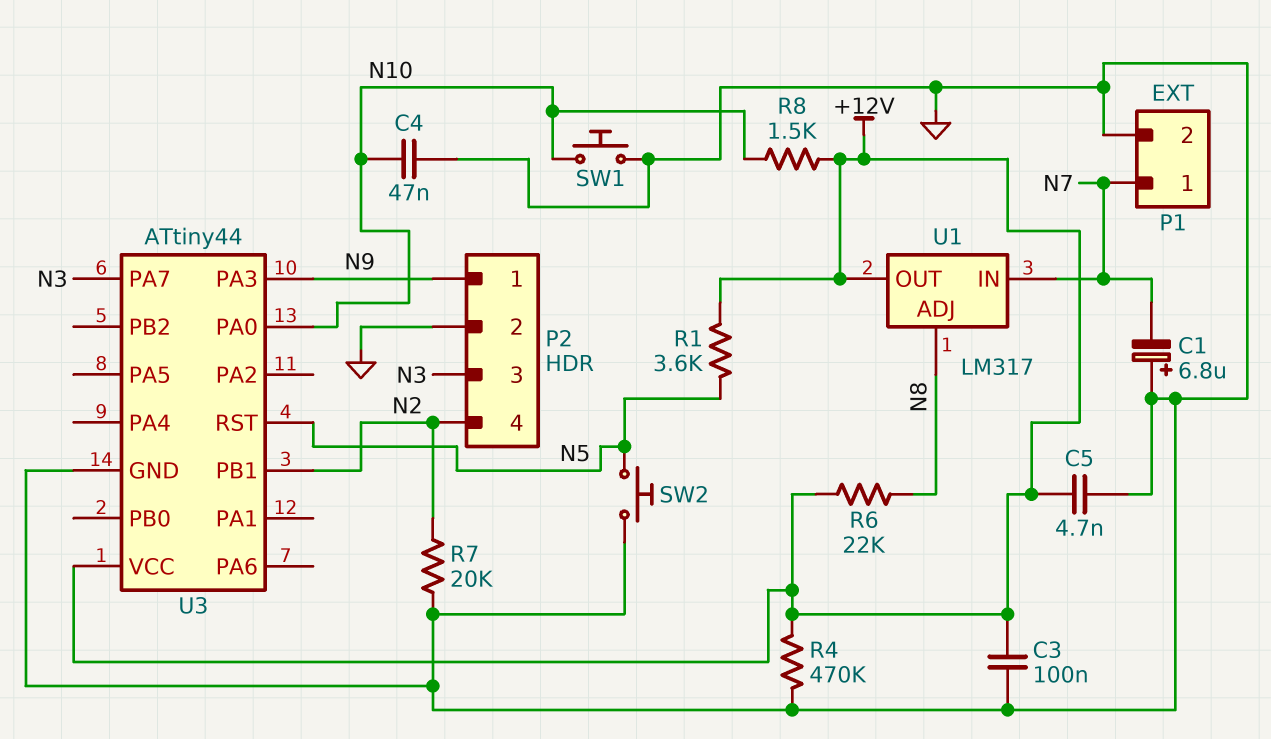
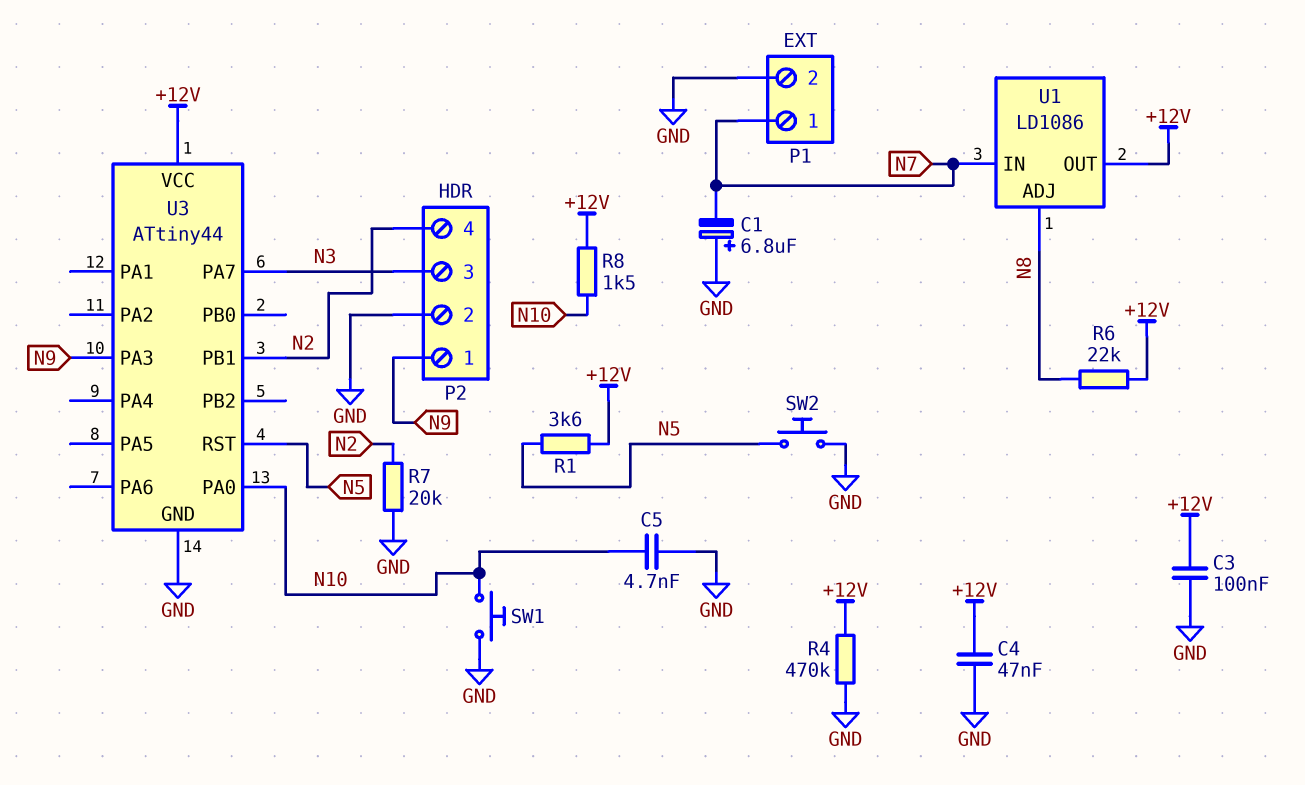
C4: 47nF (GND, N10) -> 47nF (+12V, GND)
C5: 4.7nF (+12V, GND) -> 4.7nF (GND, N10)
U1: LM317 -> LD1086

